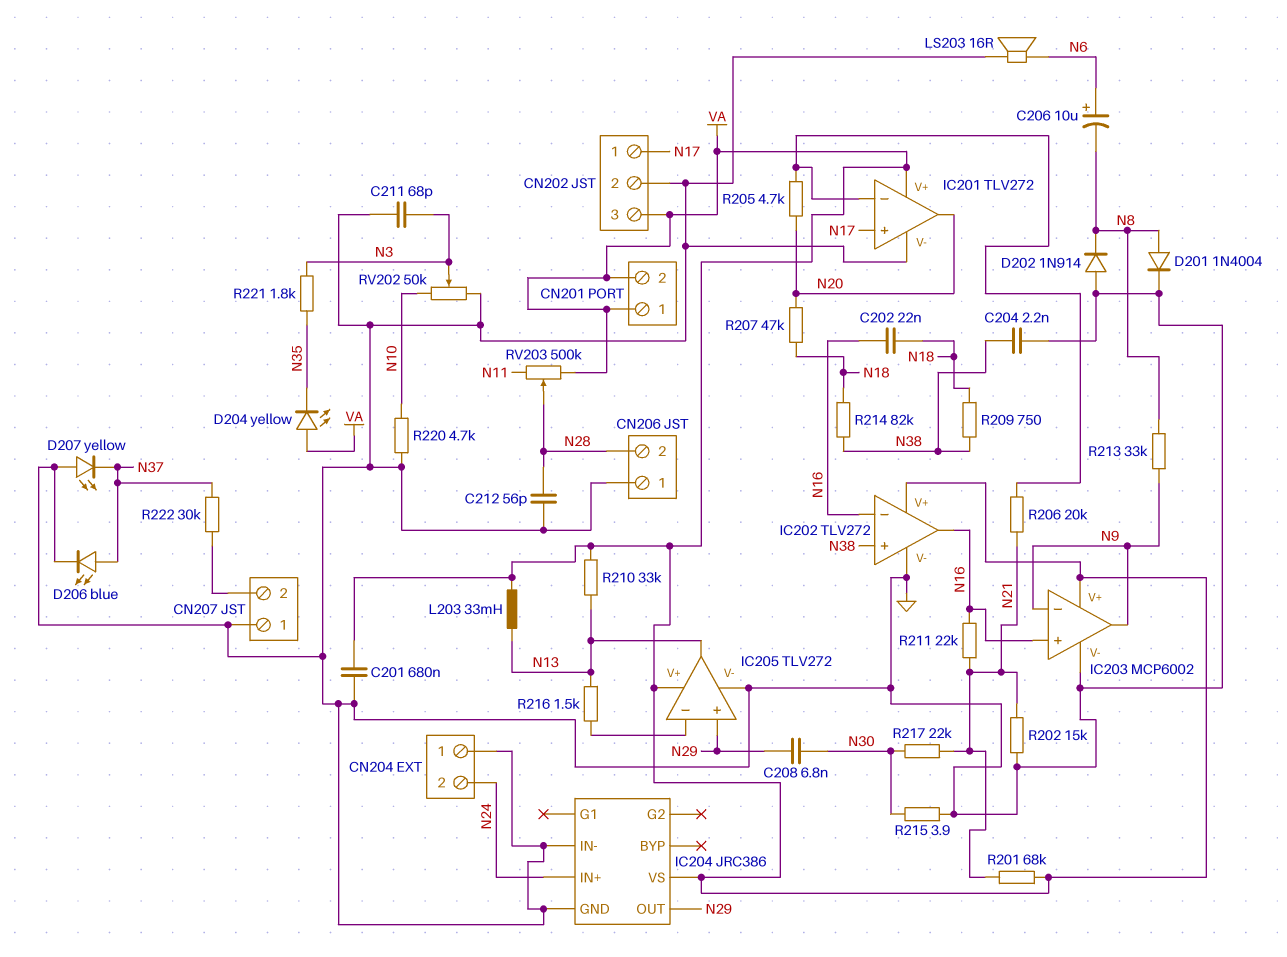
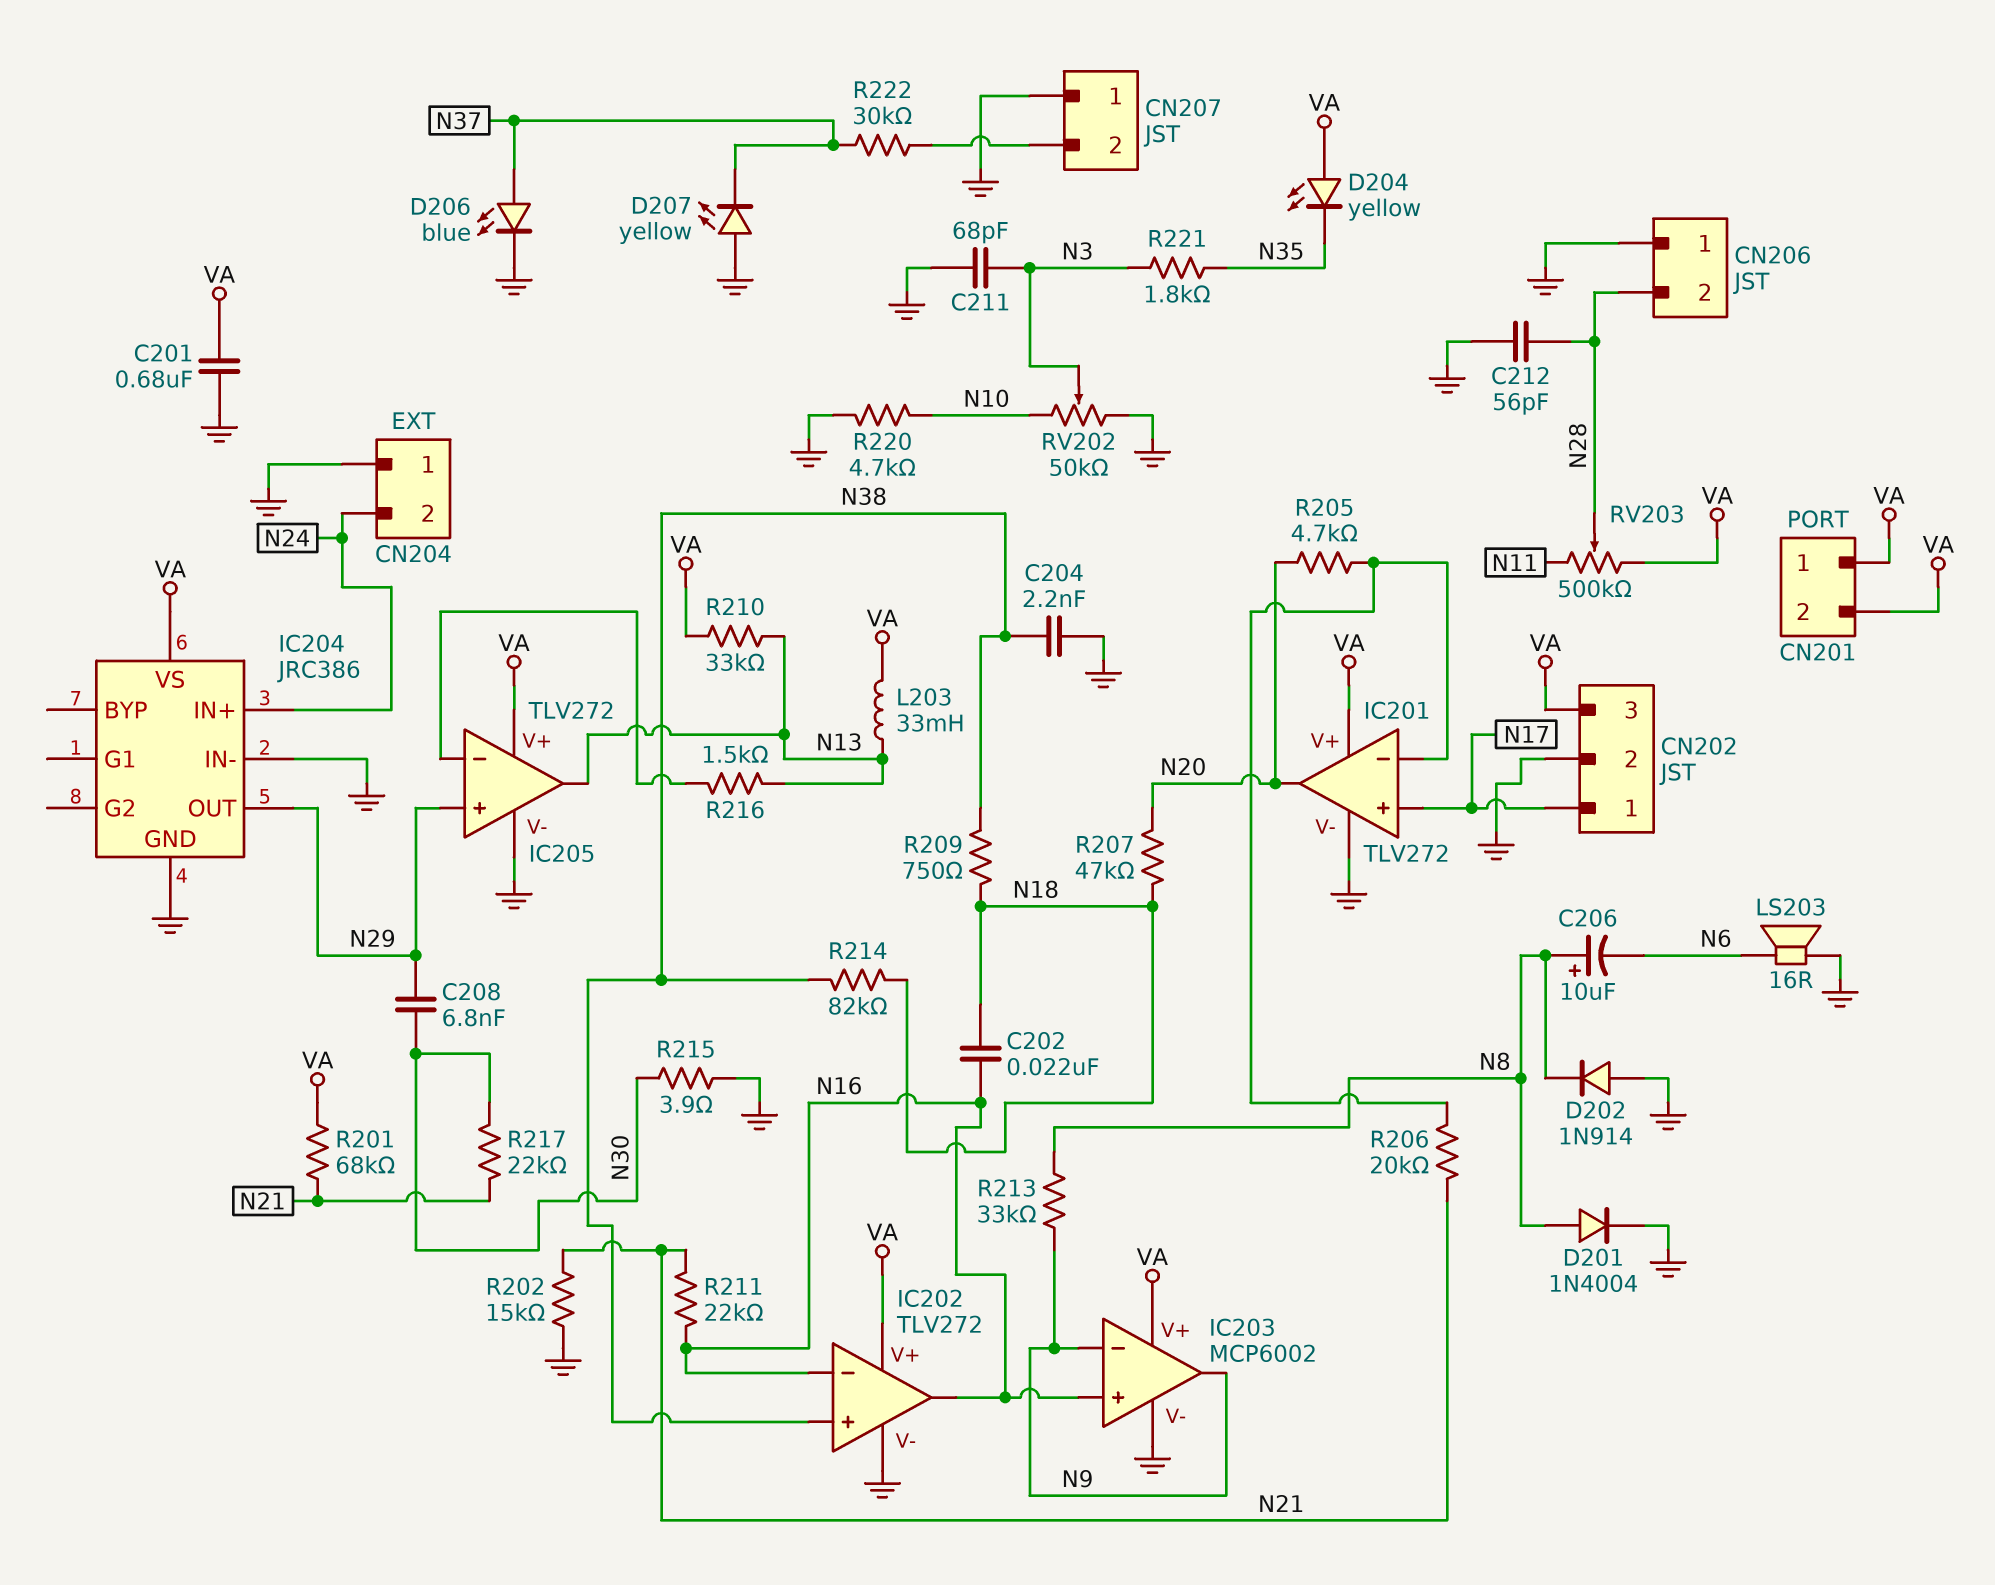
C206: 10uF (plus N6, minus N8) -> 10uF (plus N8, minus N6)

